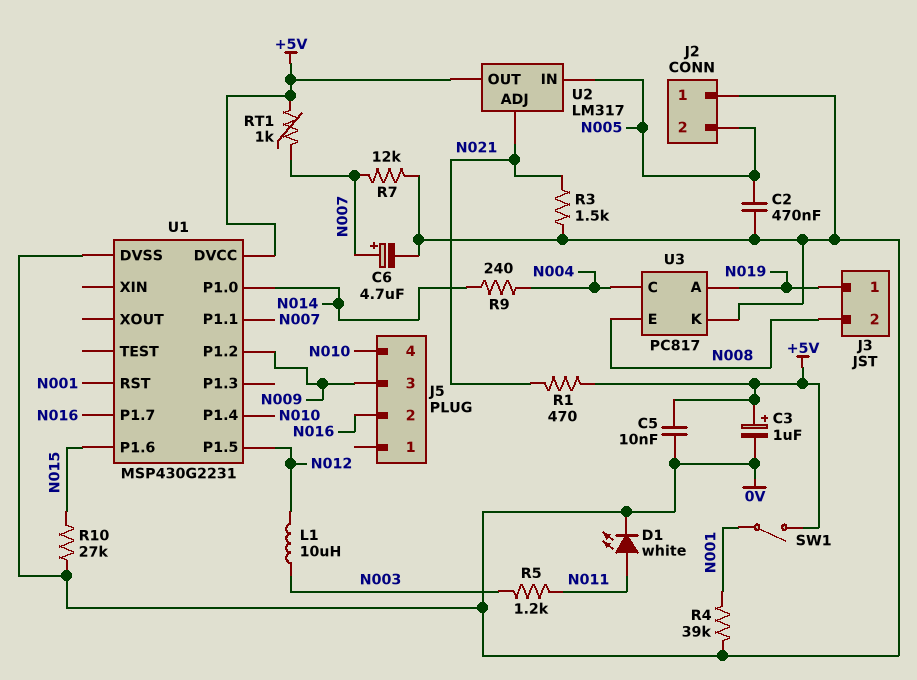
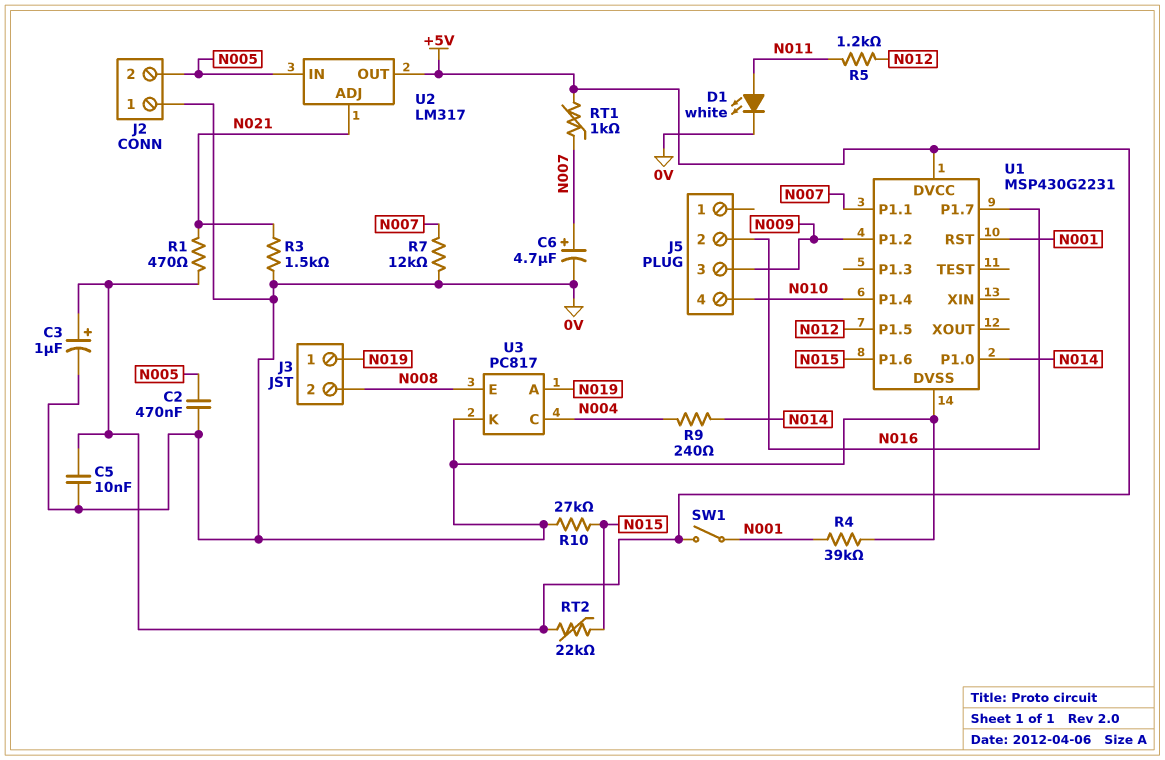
L1: 10uH (N003, N012) -> none
R5: 1.2k (N003, N011) -> 1.2k (N011, N012)
RT2: none -> 22k (+5V, N015)

